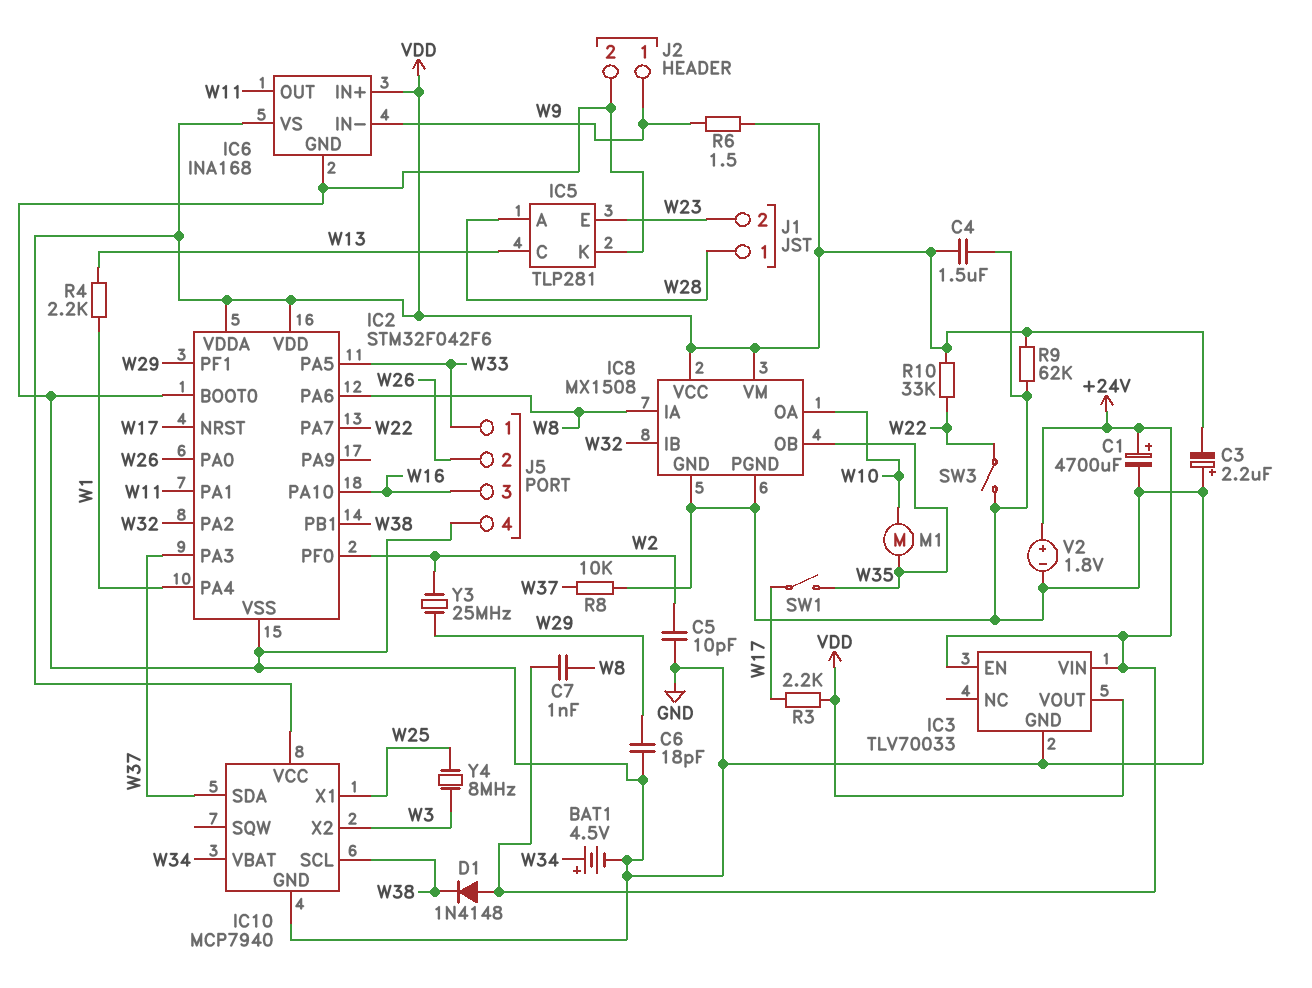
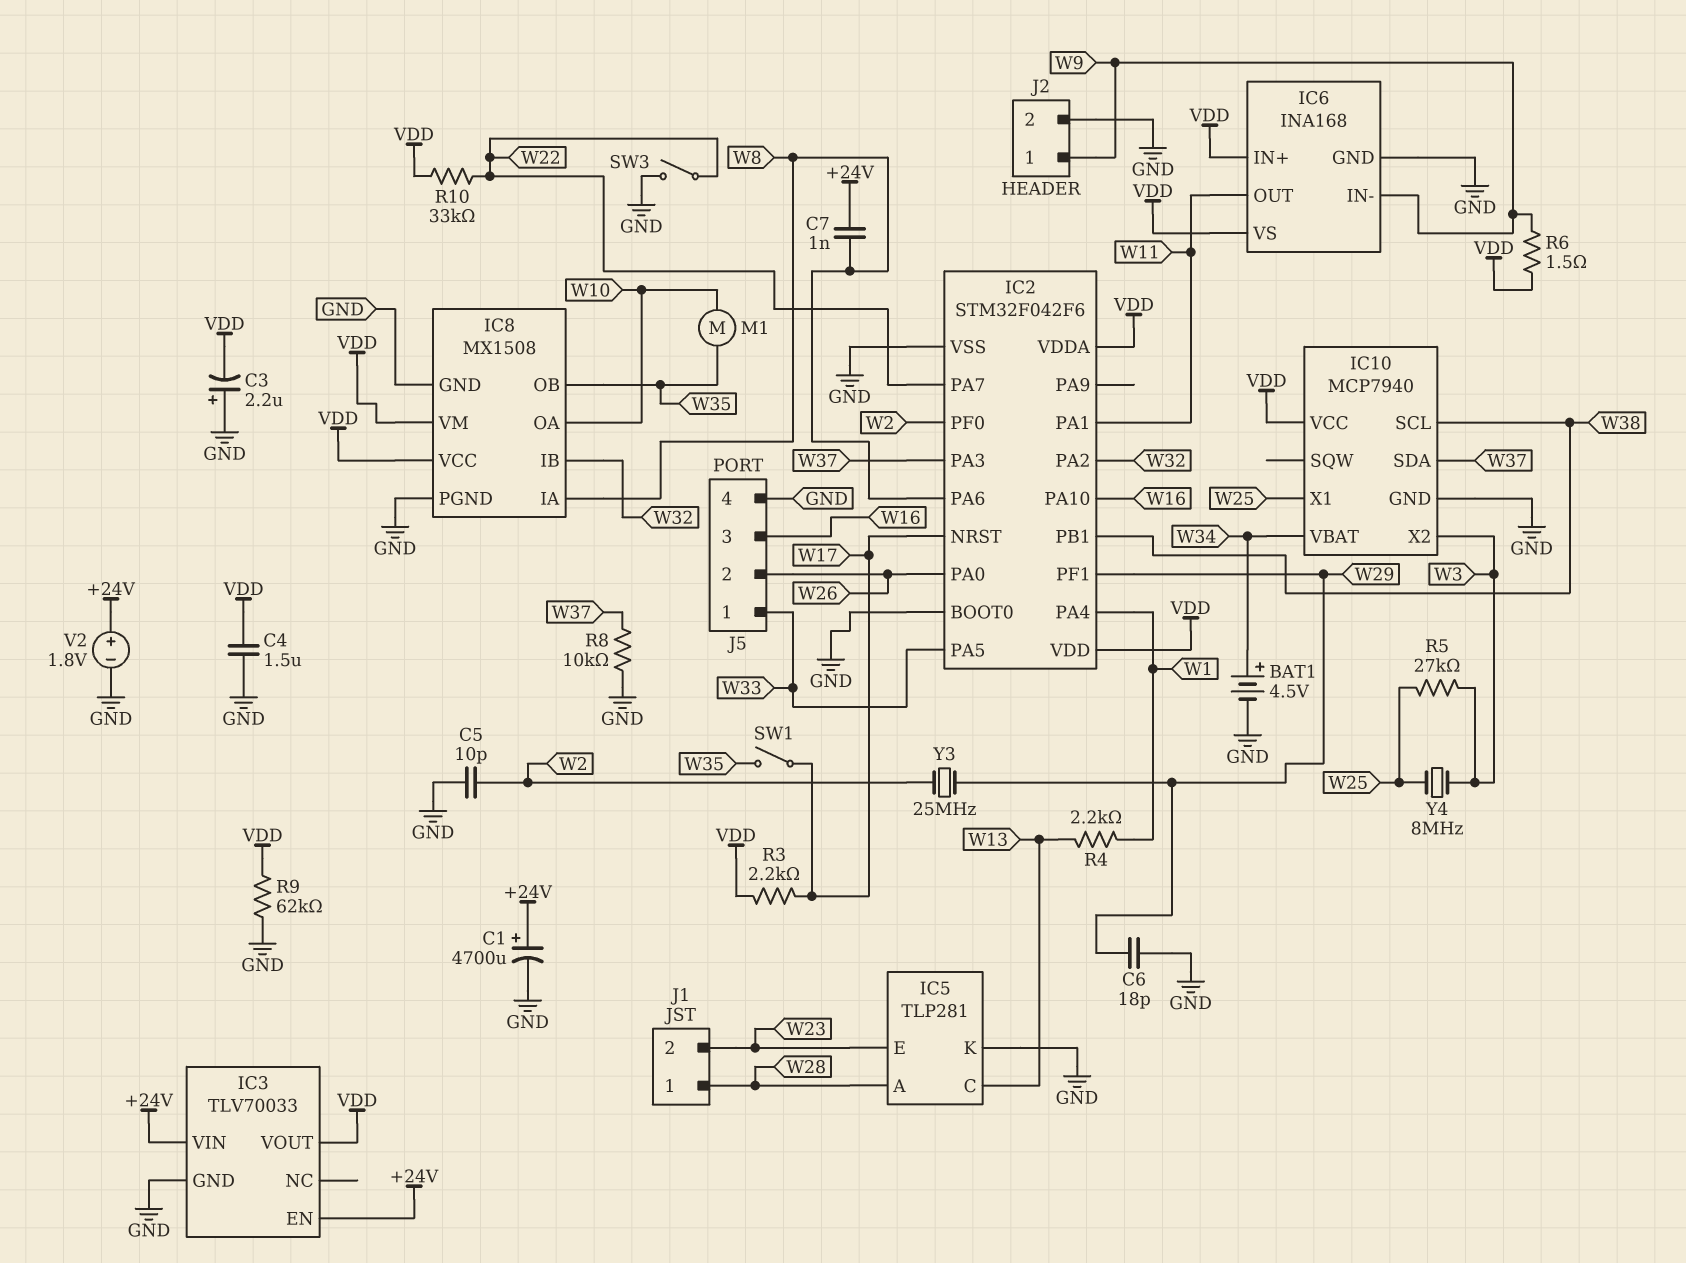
D1: diode 1N4148 (A +24V, K W38) -> none
R5: none -> 27k (W3, W25)

